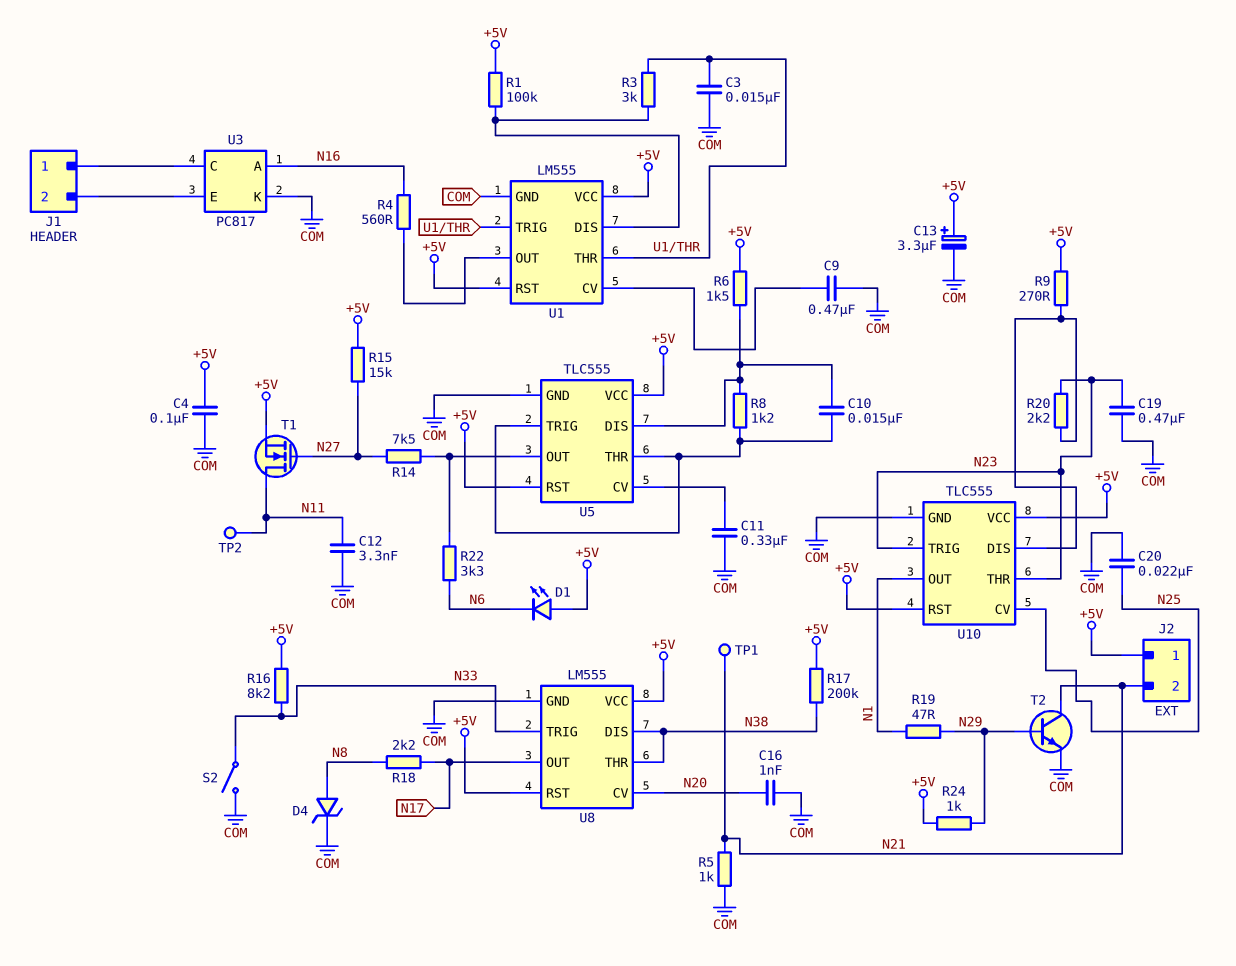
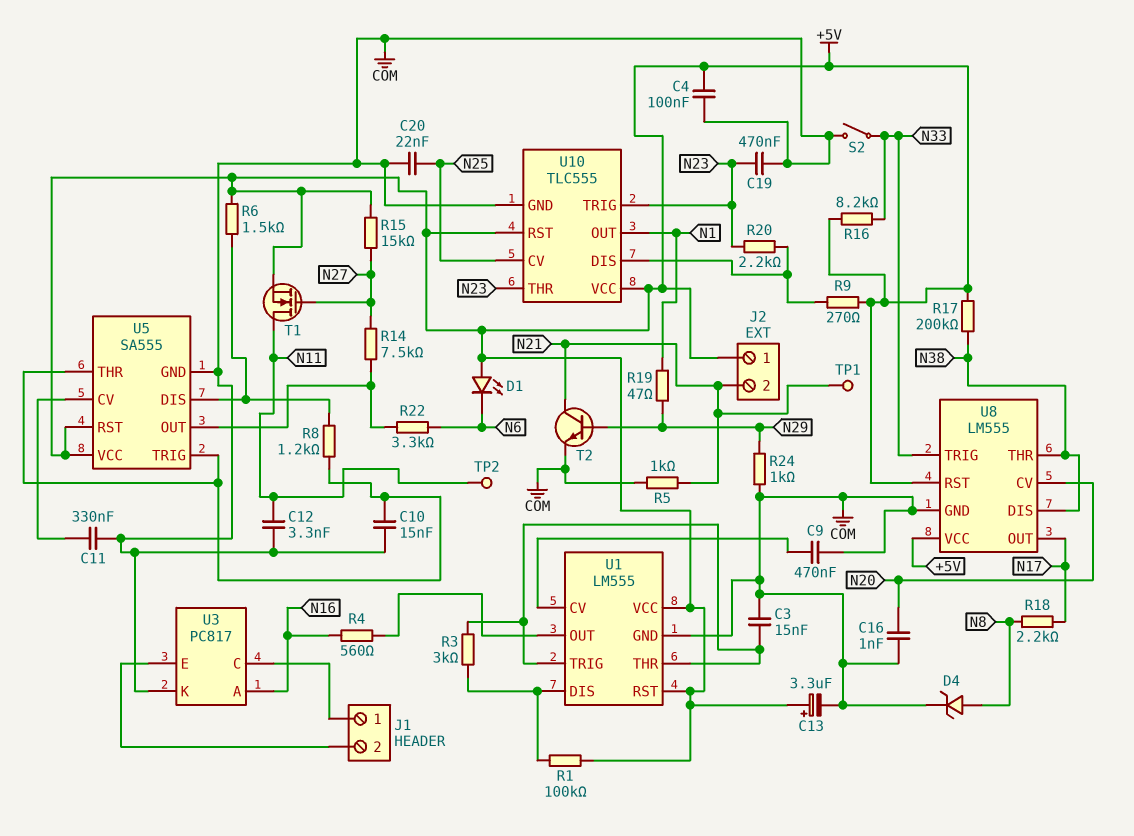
C10: 15nF (U5/DIS, U5/THR) -> 15nF (COM, U5/THR)
R24: 1k (+5V, N29) -> 1k (COM, N29)
U5: TLC555 -> SA555

